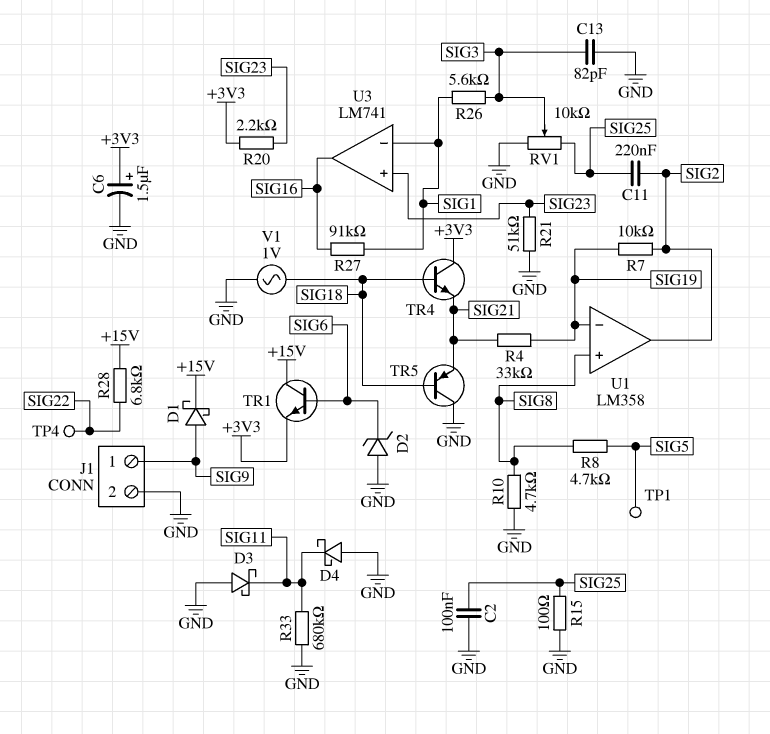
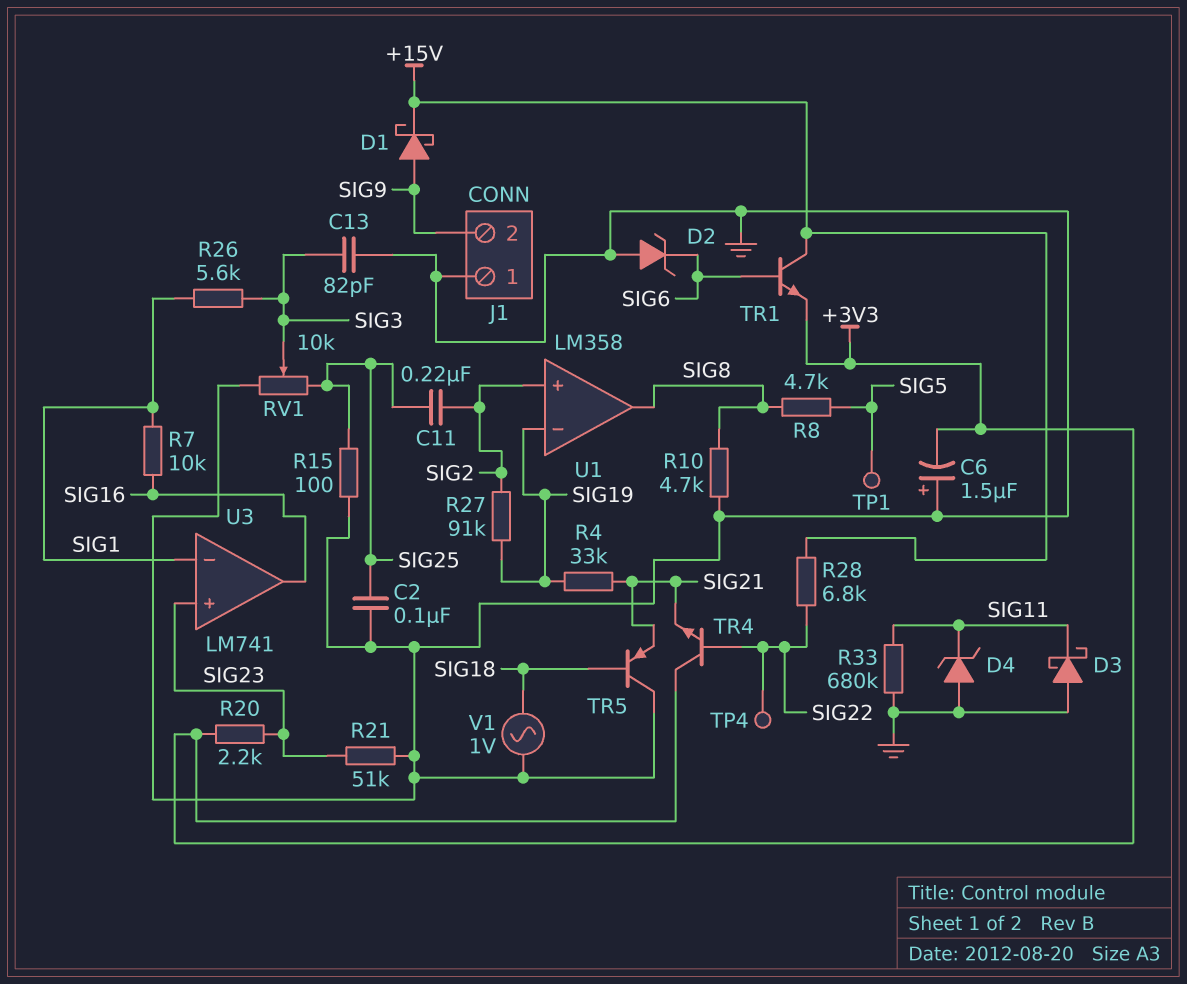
C6: 1.5uF (plus +3V3, minus GND) -> 1.5uF (plus GND, minus +3V3)
D4: schottky (A GND, K SIG11) -> zener (A GND, K SIG11)
J1 pin 1: SIG9 -> GND
J1 pin 2: GND -> SIG9
R7: 10k (SIG2, SIG19) -> 10k (SIG1, SIG16)
R27: 91k (SIG1, SIG16) -> 91k (SIG2, SIG19)
TR4: NPN (B SIG18, C +3V3, E SIG21) -> NPN (B SIG22, C +3V3, E SIG21)
U1 pin in+: SIG8 -> SIG2
U1 pin out: SIG2 -> SIG8

